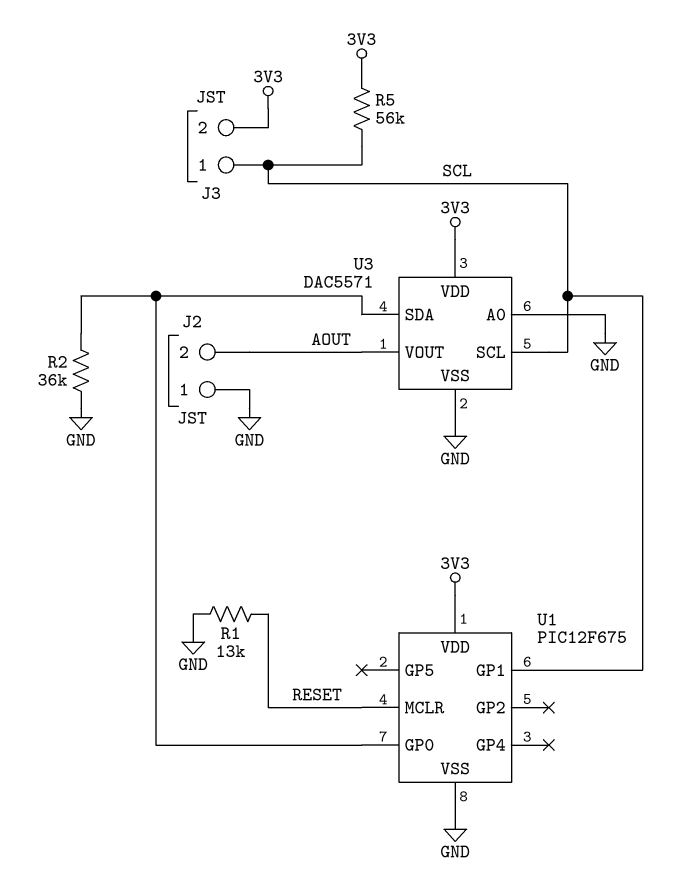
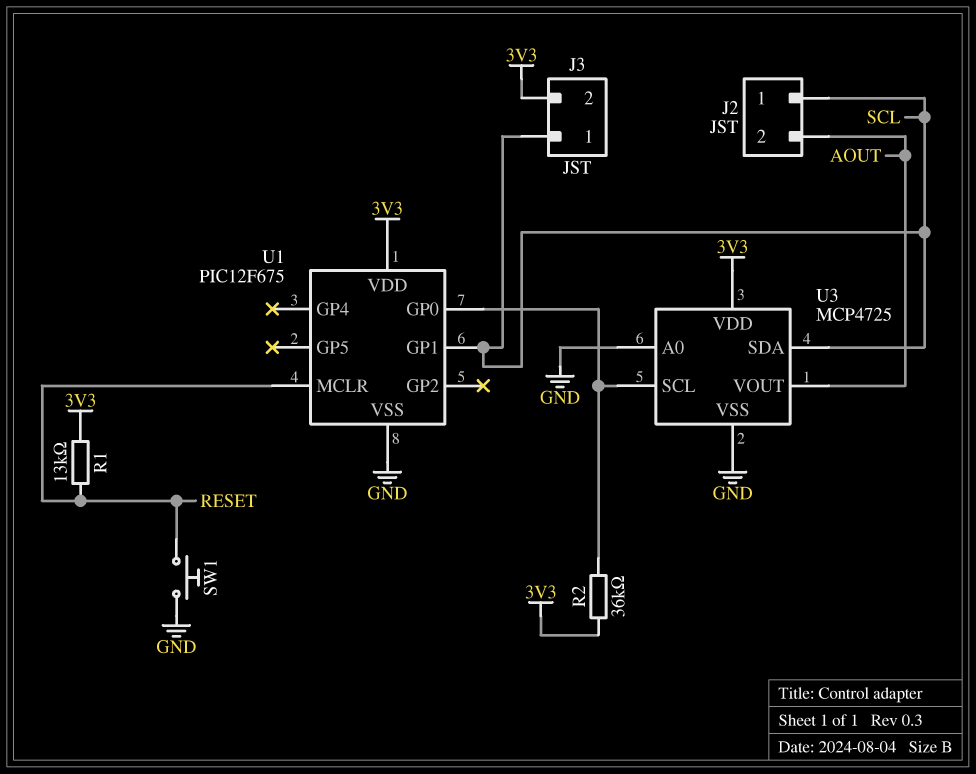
J2 pin 1: GND -> SCL
R1: 13k (GND, RESET) -> 13k (3V3, RESET)
R2: 36k (GND, U1/GP0) -> 36k (3V3, U1/GP0)
R5: 56k (3V3, SCL) -> none
SW1: none -> button (GND, RESET)
U3: DAC5571 -> MCP4725
U3 pin SCL: SCL -> U1/GP0
U3 pin SDA: U1/GP0 -> SCL

